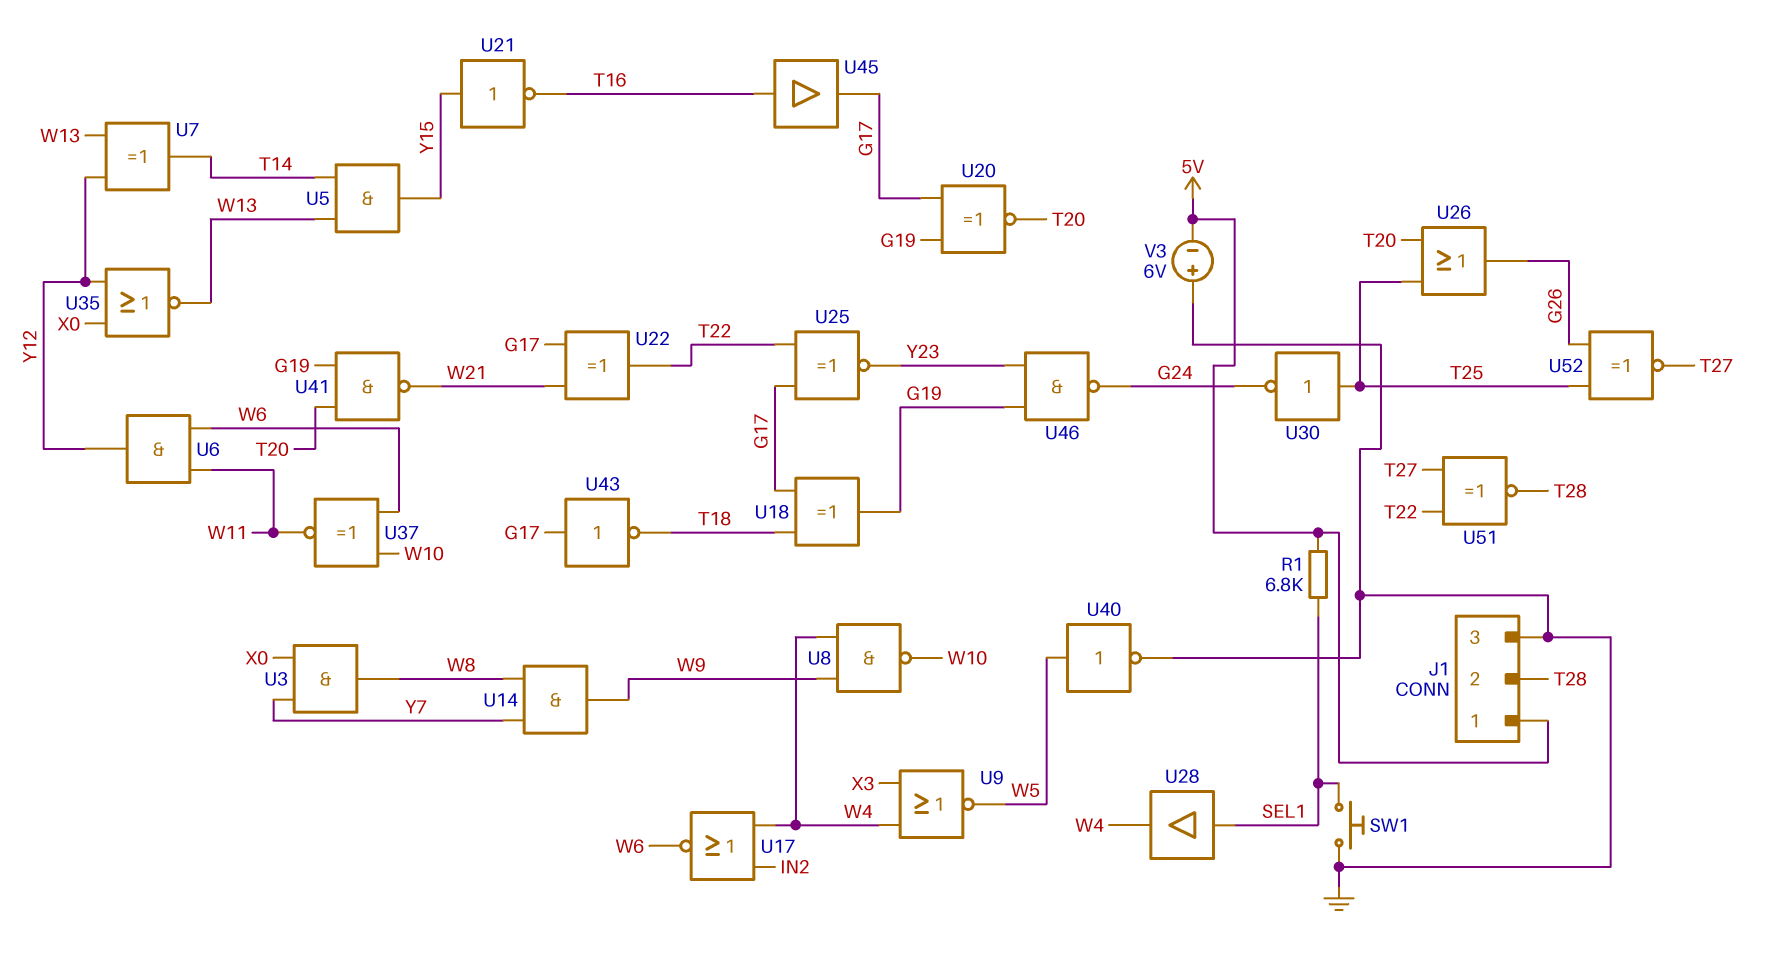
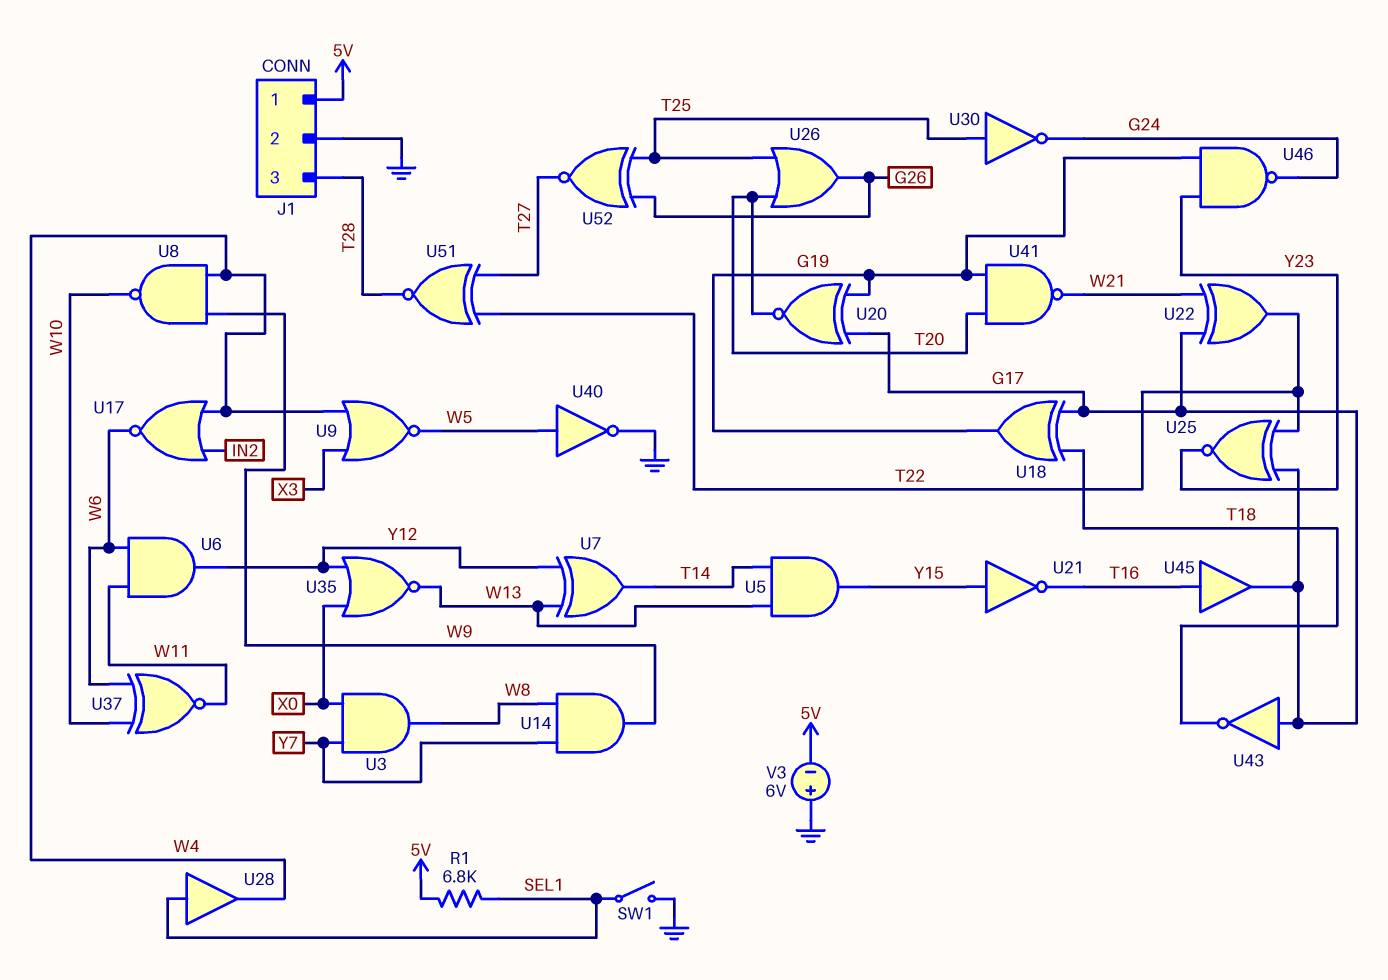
J1 pin 2: T28 -> GND
J1 pin 3: GND -> T28
SW1: button (GND, SEL1) -> switch (GND, SEL1)

